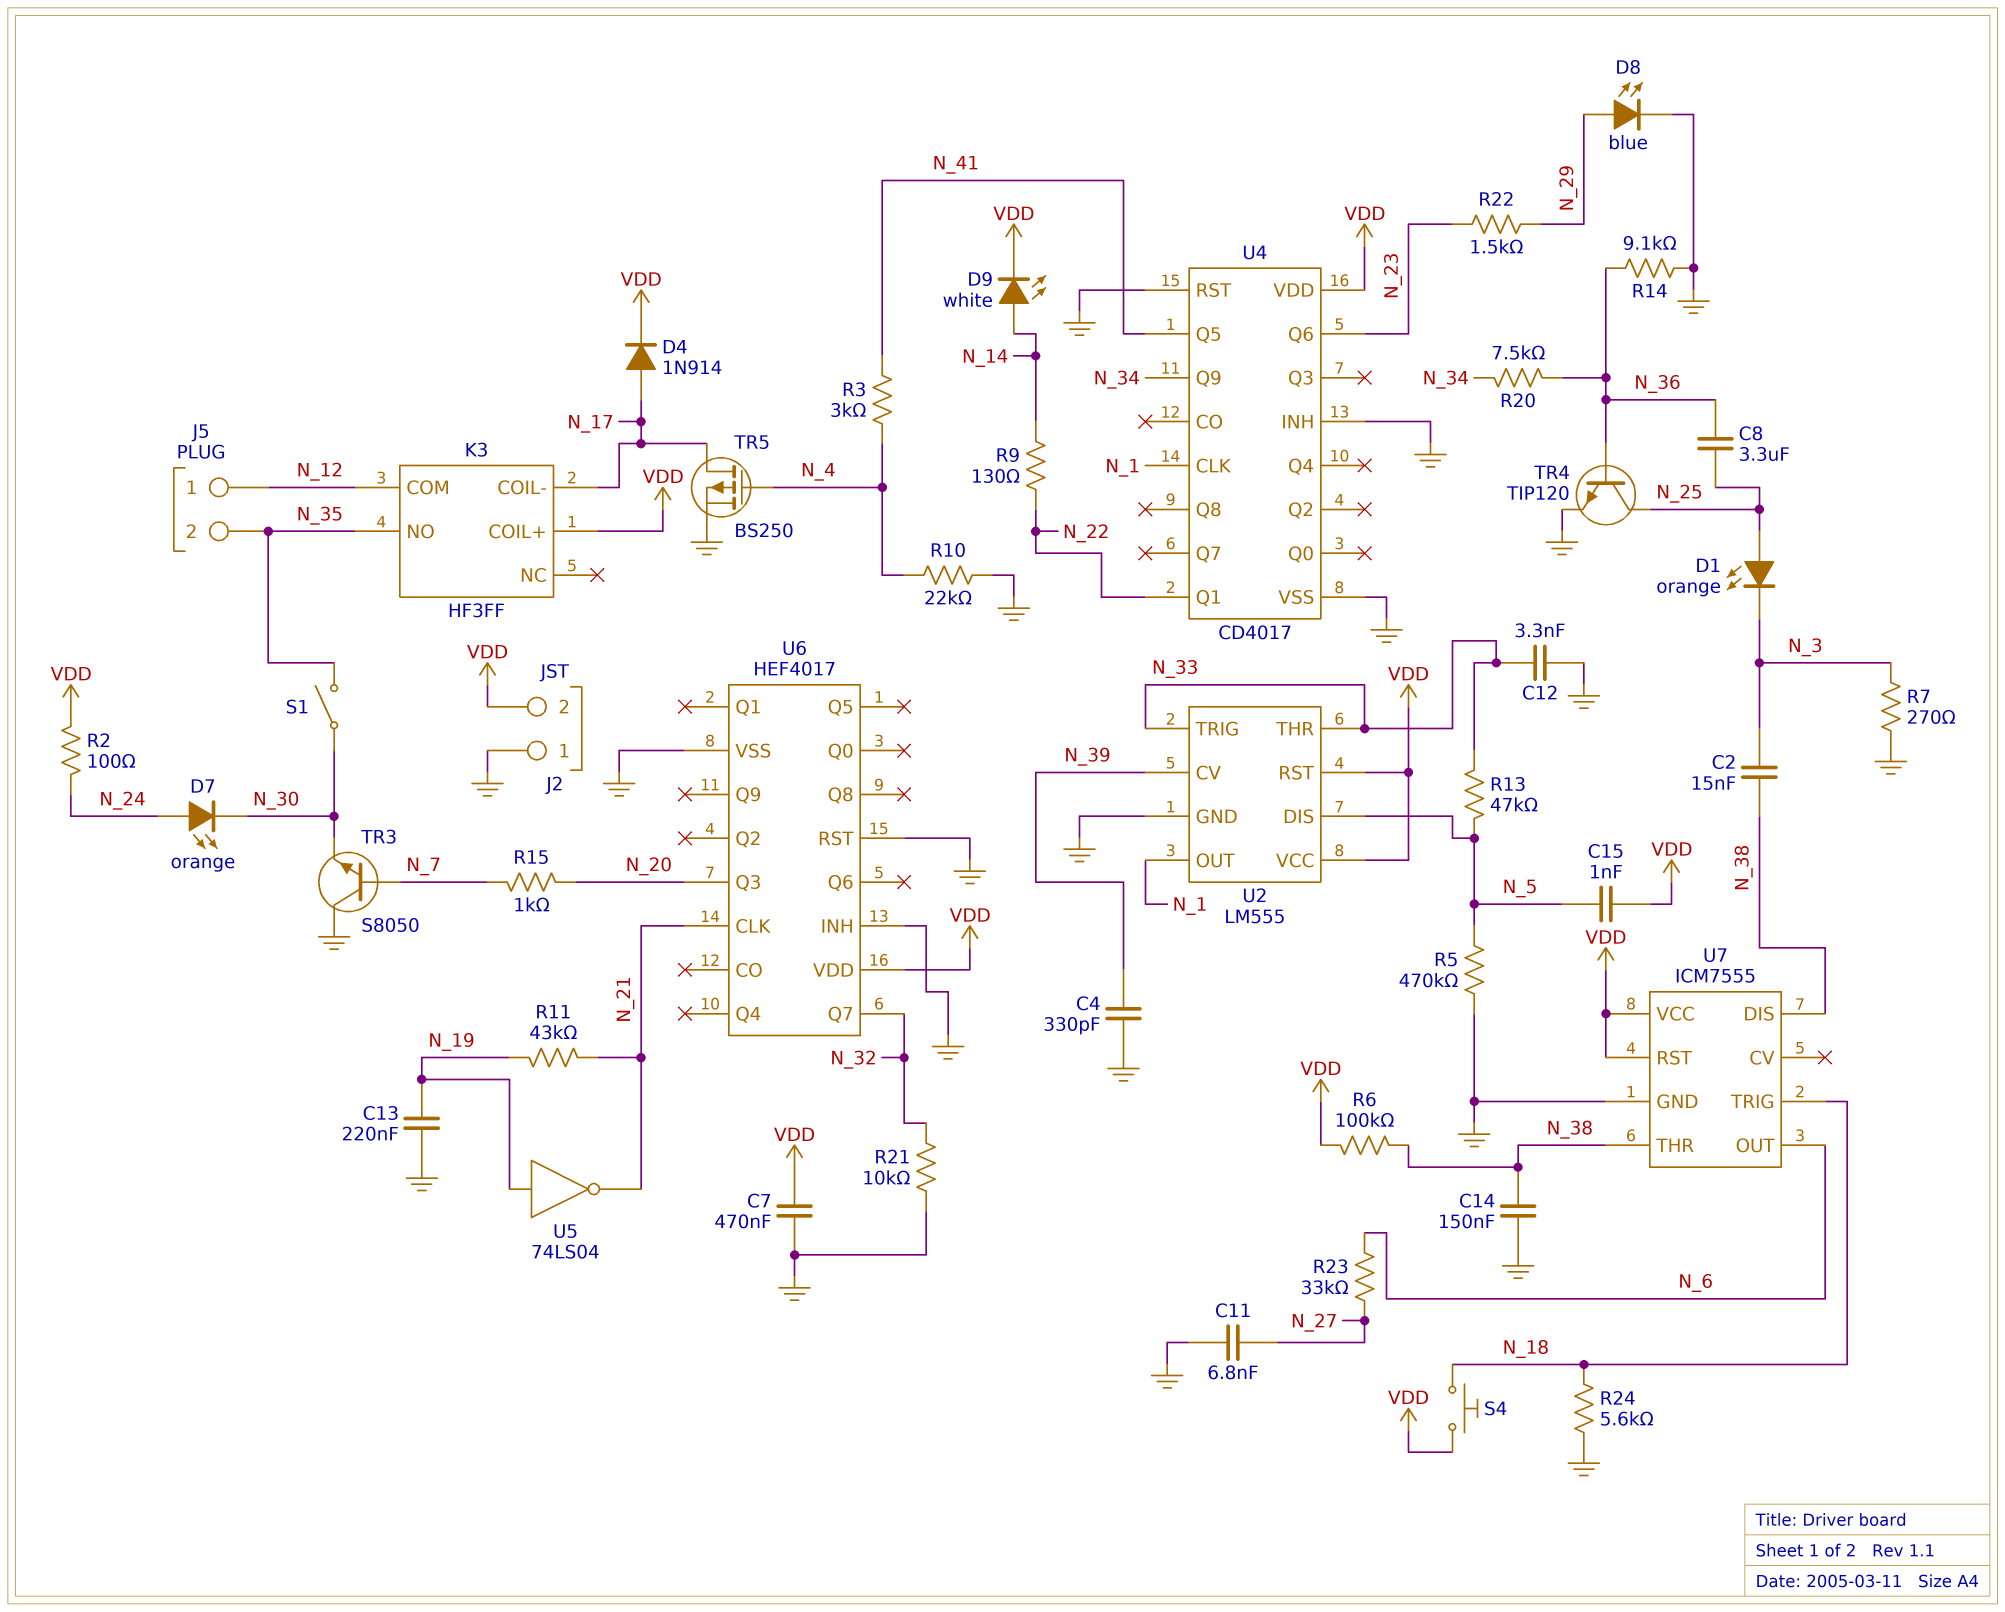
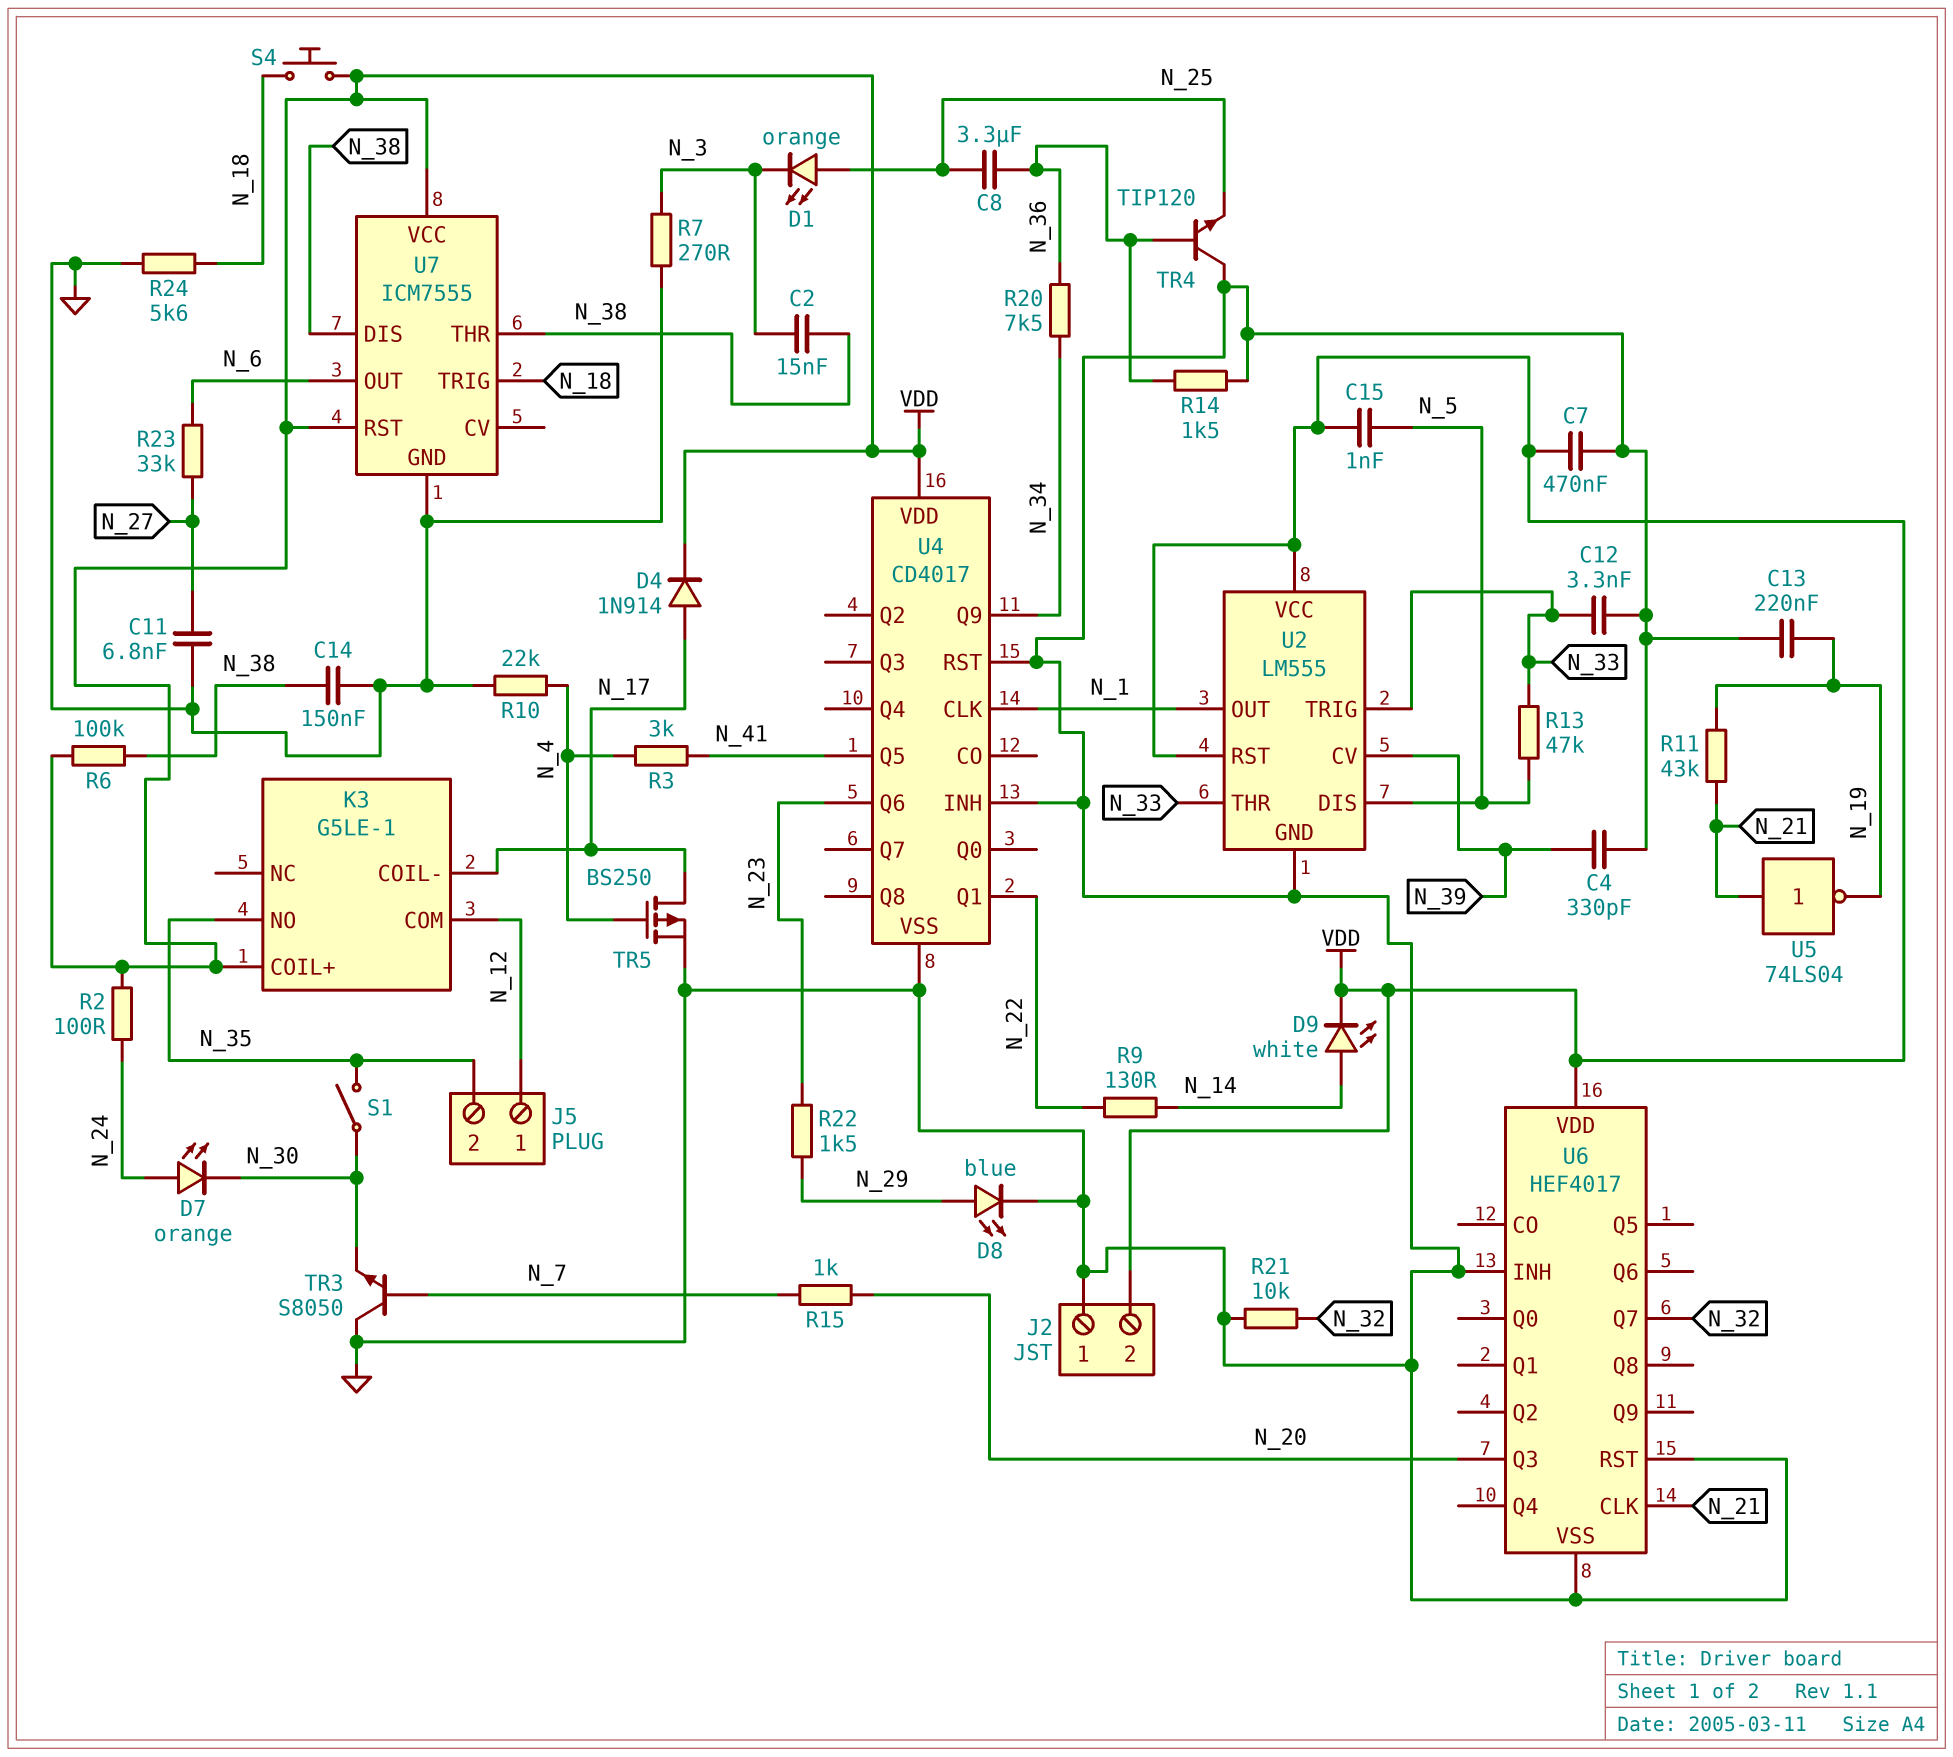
K3: HF3FF -> G5LE-1
R5: 470k (GND, N_5) -> none
R14: 9.1k (GND, N_36) -> 1.5k (GND, N_36)
TR4: NPN TIP120 (B N_36, C N_25, E GND) -> NPN TIP120 (B N_36, C GND, E N_25)
U5: NOT 74LS04 (in N_19, out N_21) -> NOT 74LS04 (in N_21, out N_19)

